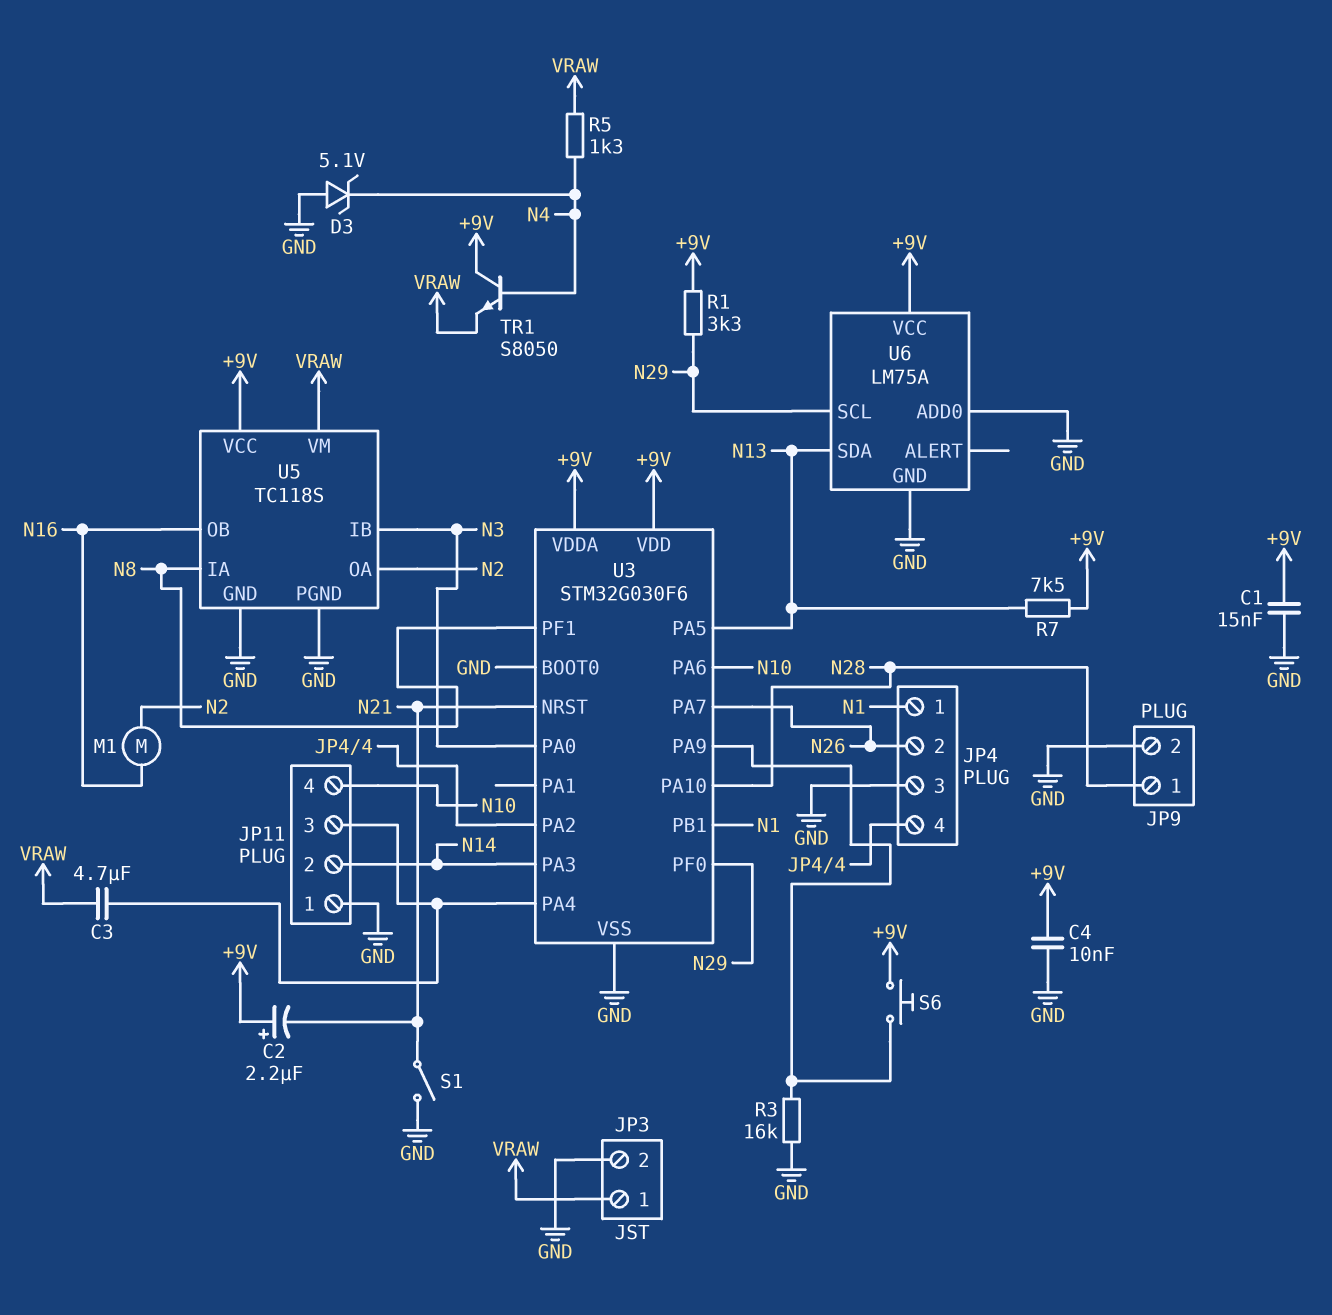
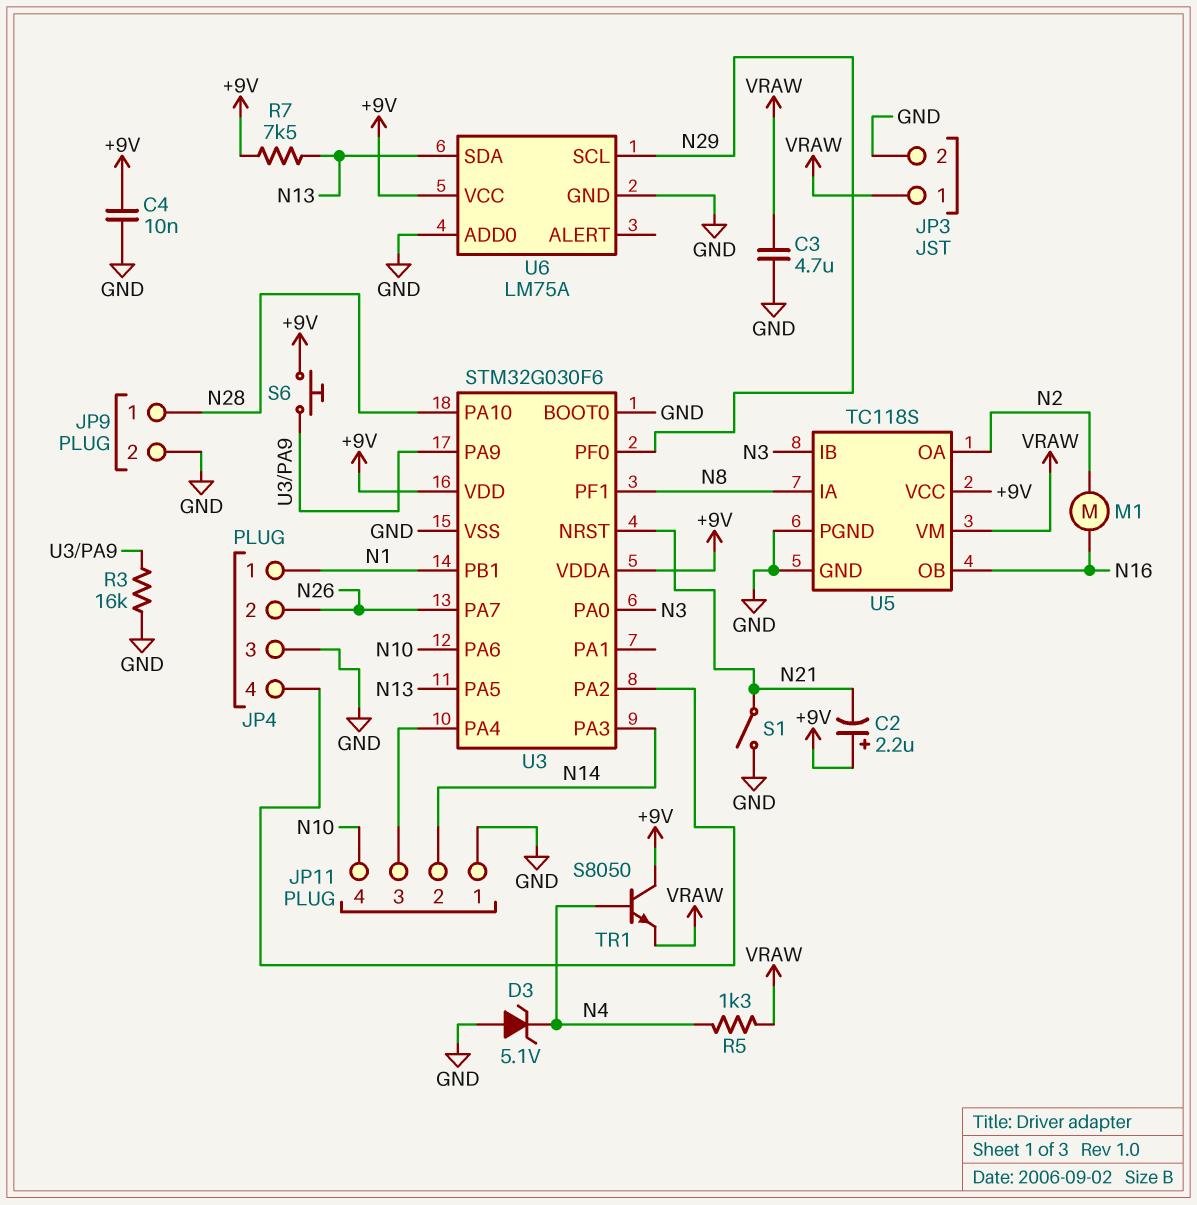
C1: 15nF (+9V, GND) -> none
C3: 4.7uF (JP11/3, VRAW) -> 4.7uF (GND, VRAW)
R1: 3.3k (+9V, N29) -> none

